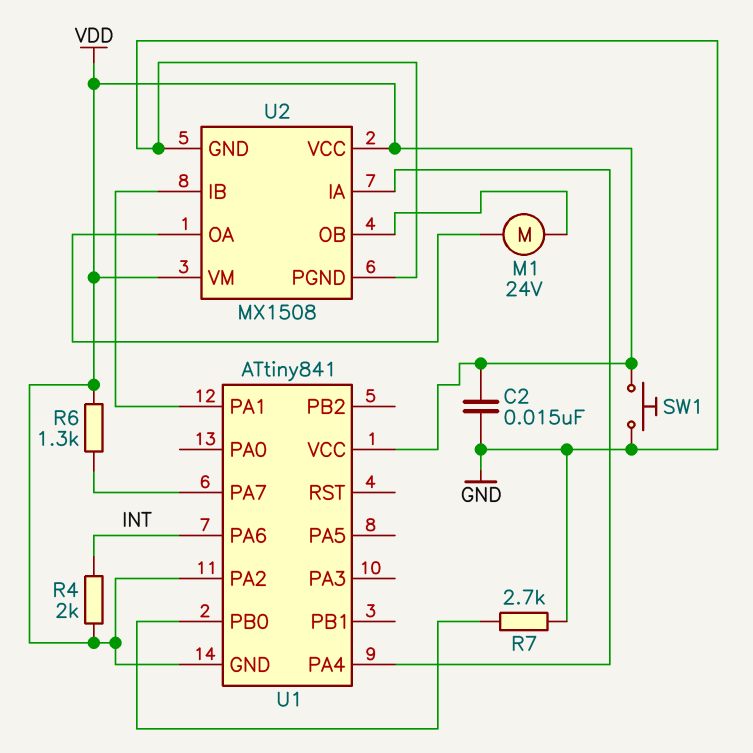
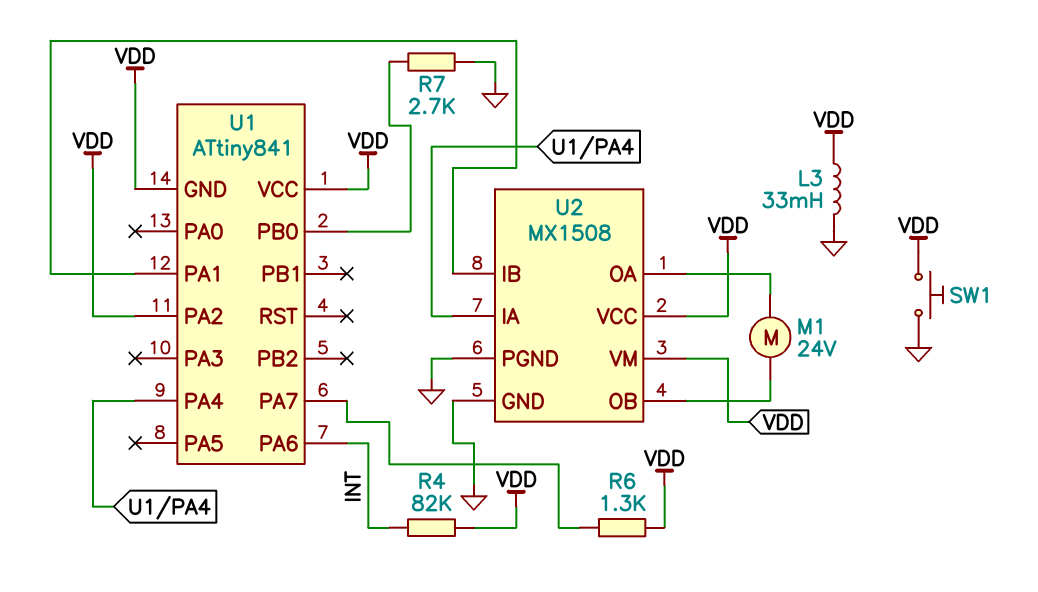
C2: 15nF (GND, VDD) -> none
L3: none -> 33mH (GND, VDD)
R4: 2k (INT, VDD) -> 82k (INT, VDD)

